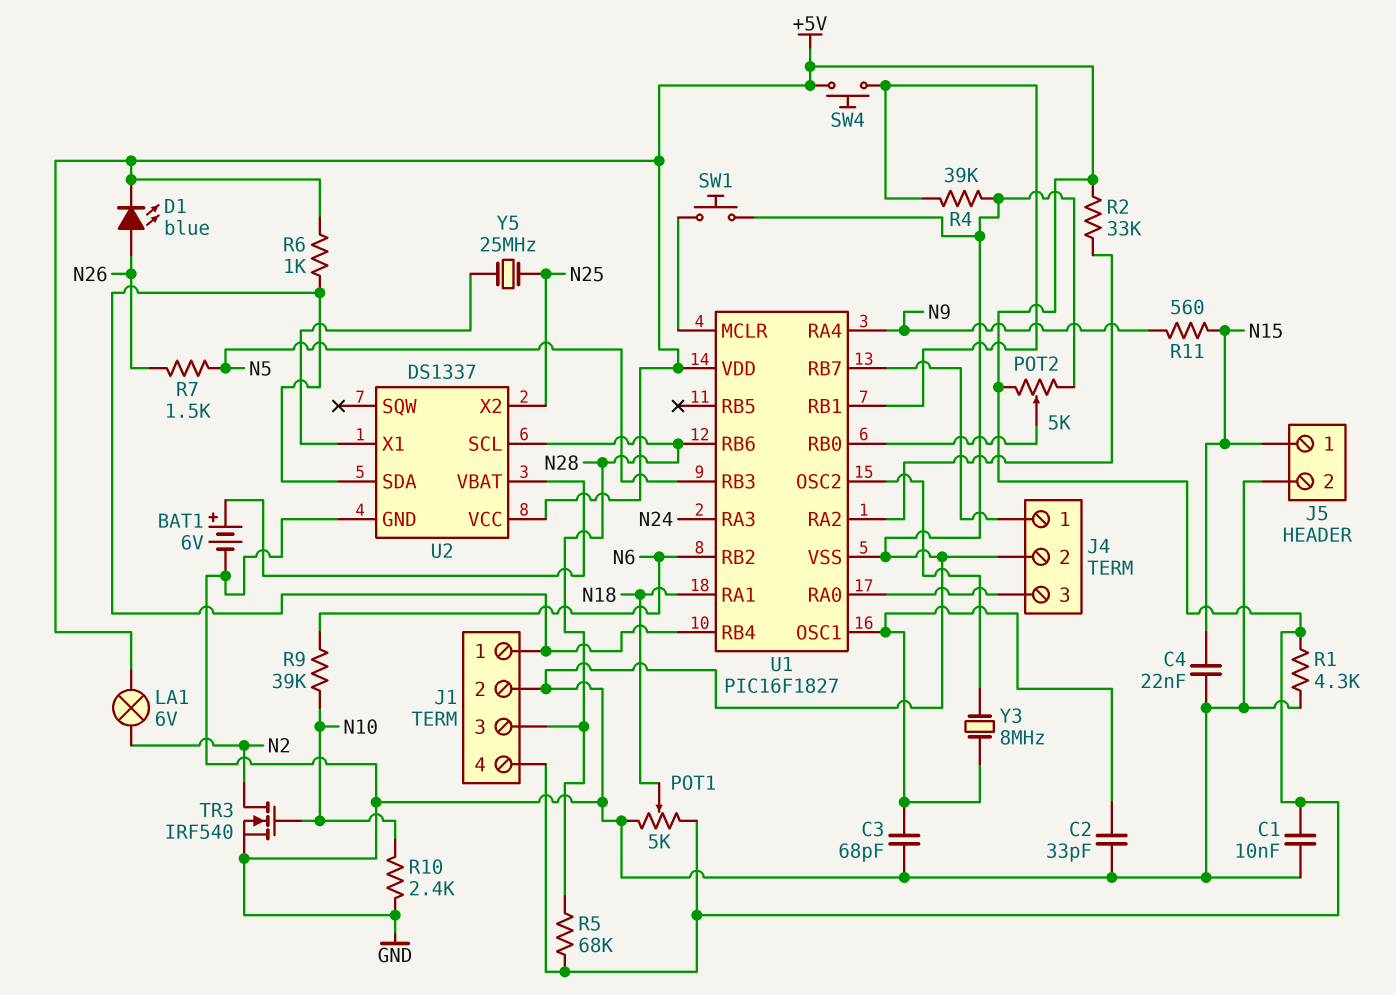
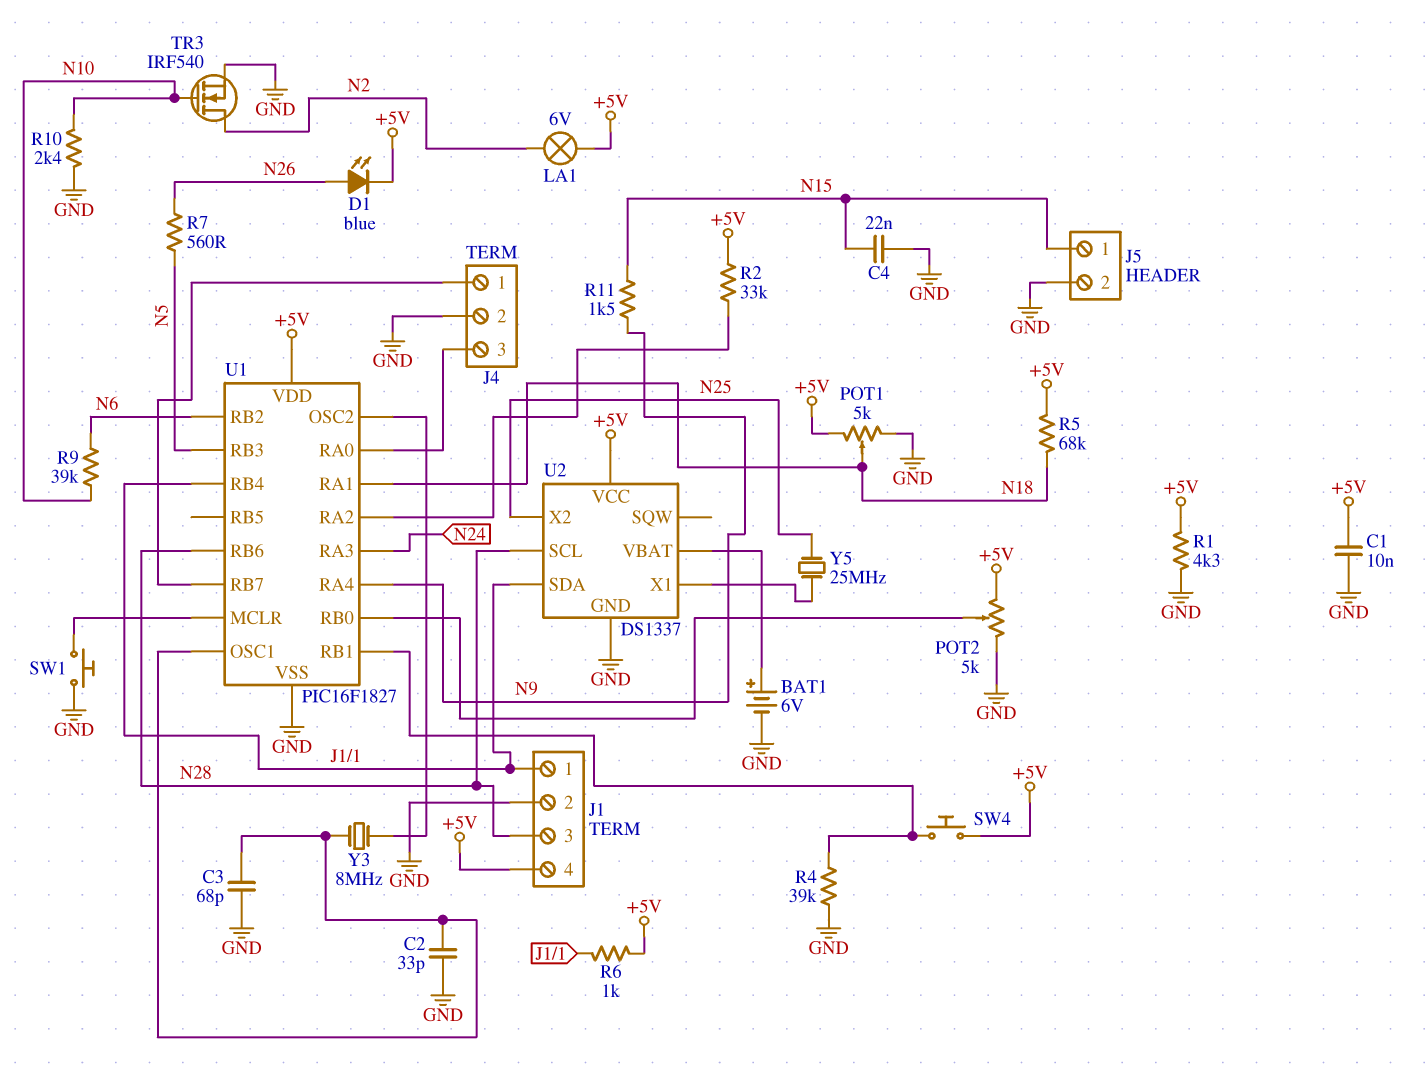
R5: 68k (+5V, N28) -> 68k (+5V, N18)
R7: 1.5k (N5, N26) -> 560 (N5, N26)
R11: 560 (N9, N15) -> 1.5k (N9, N15)

